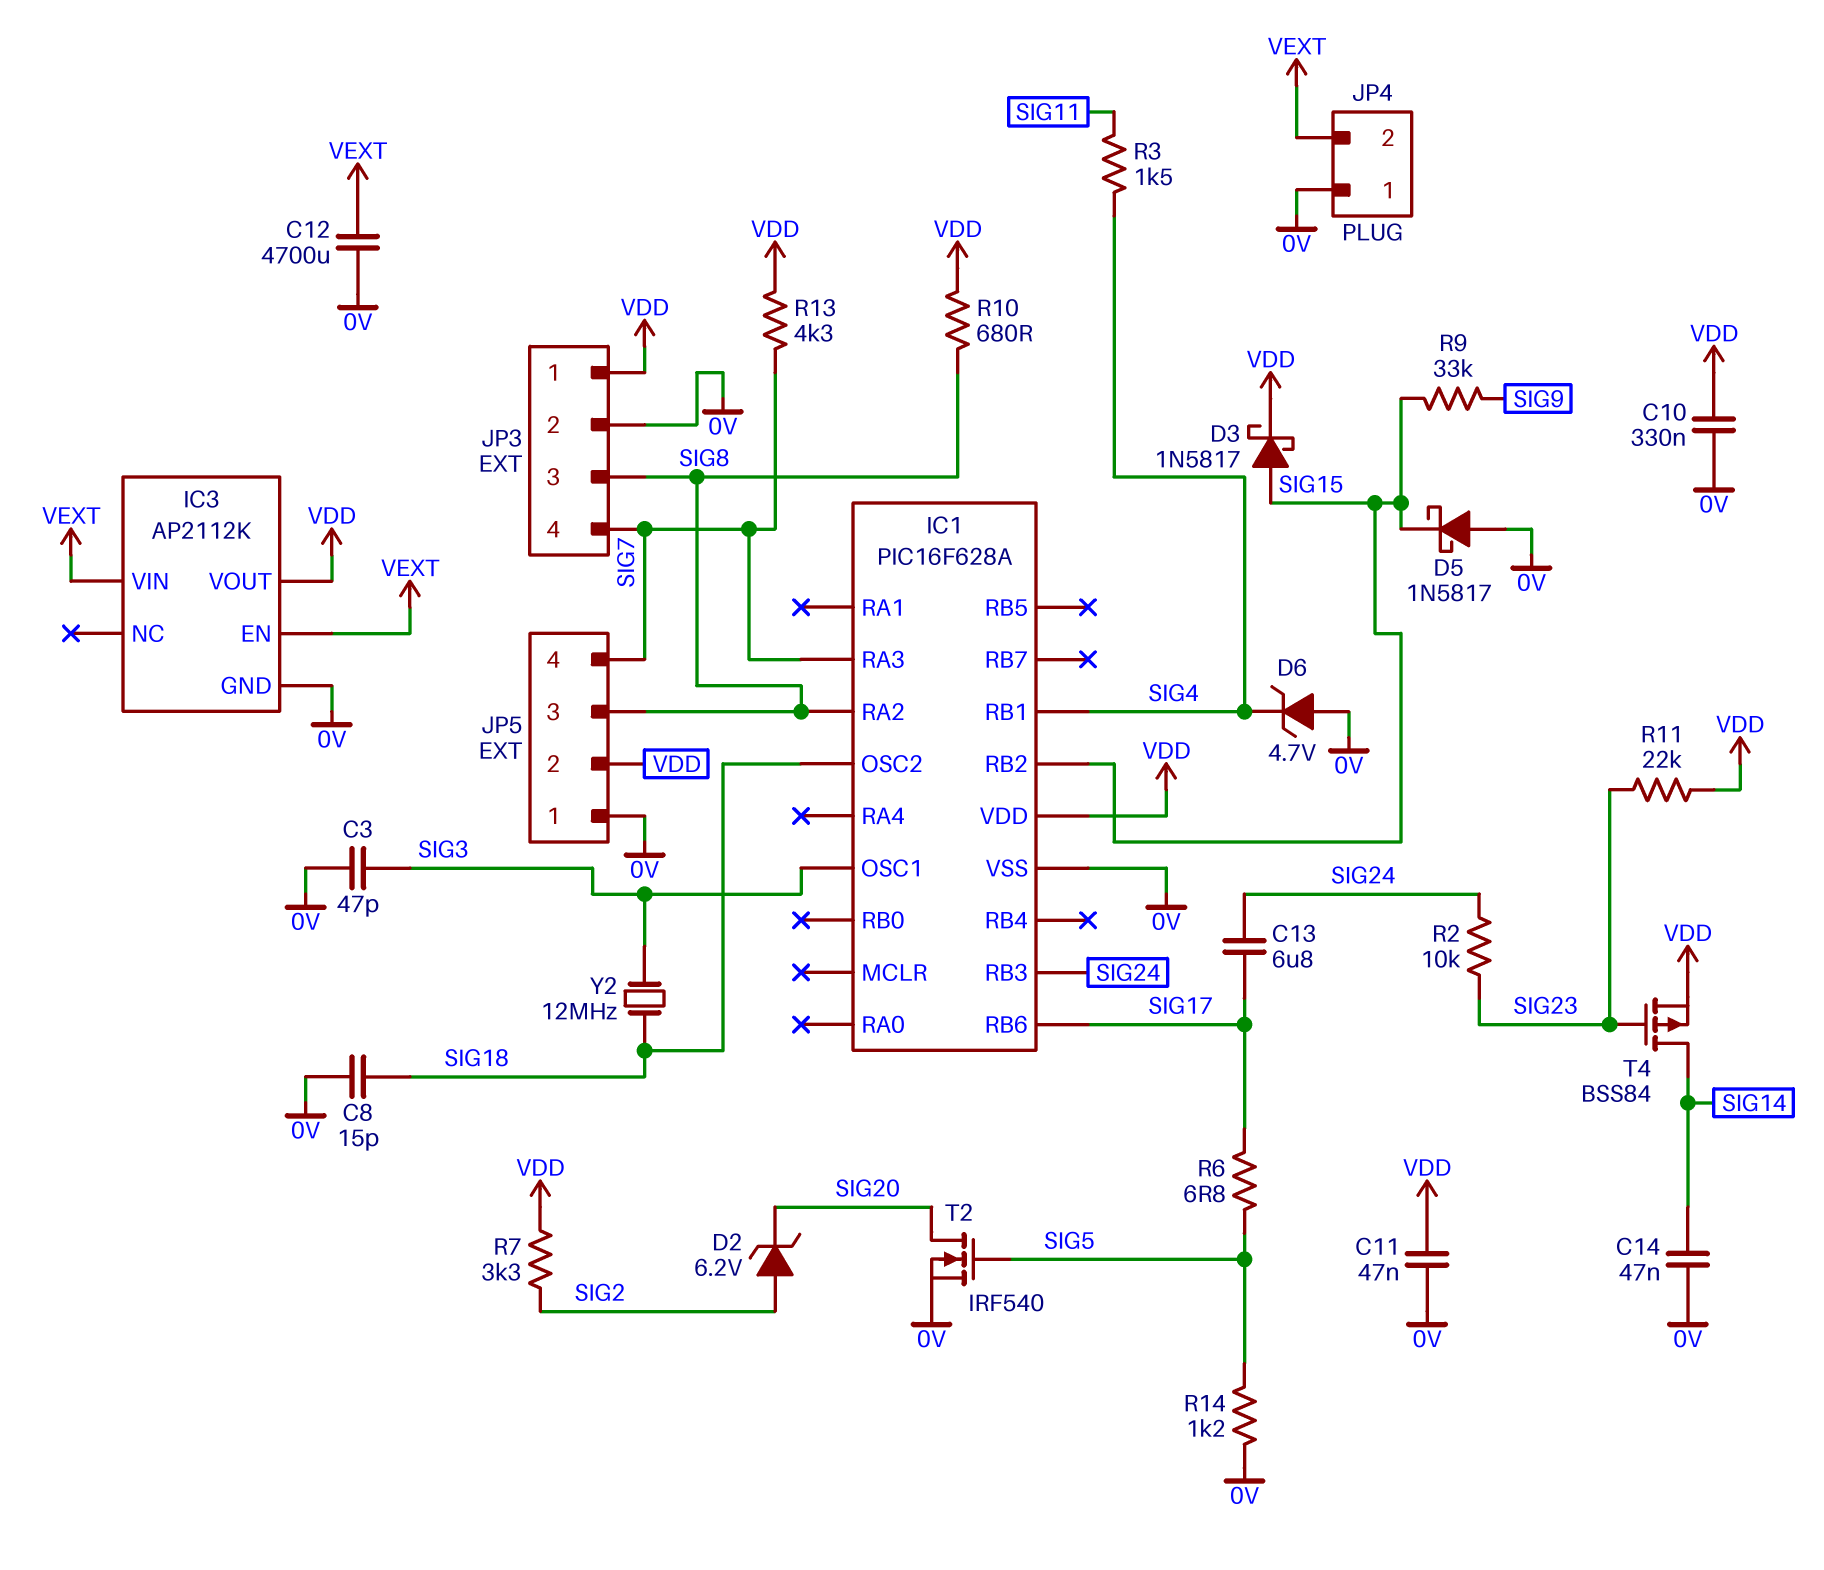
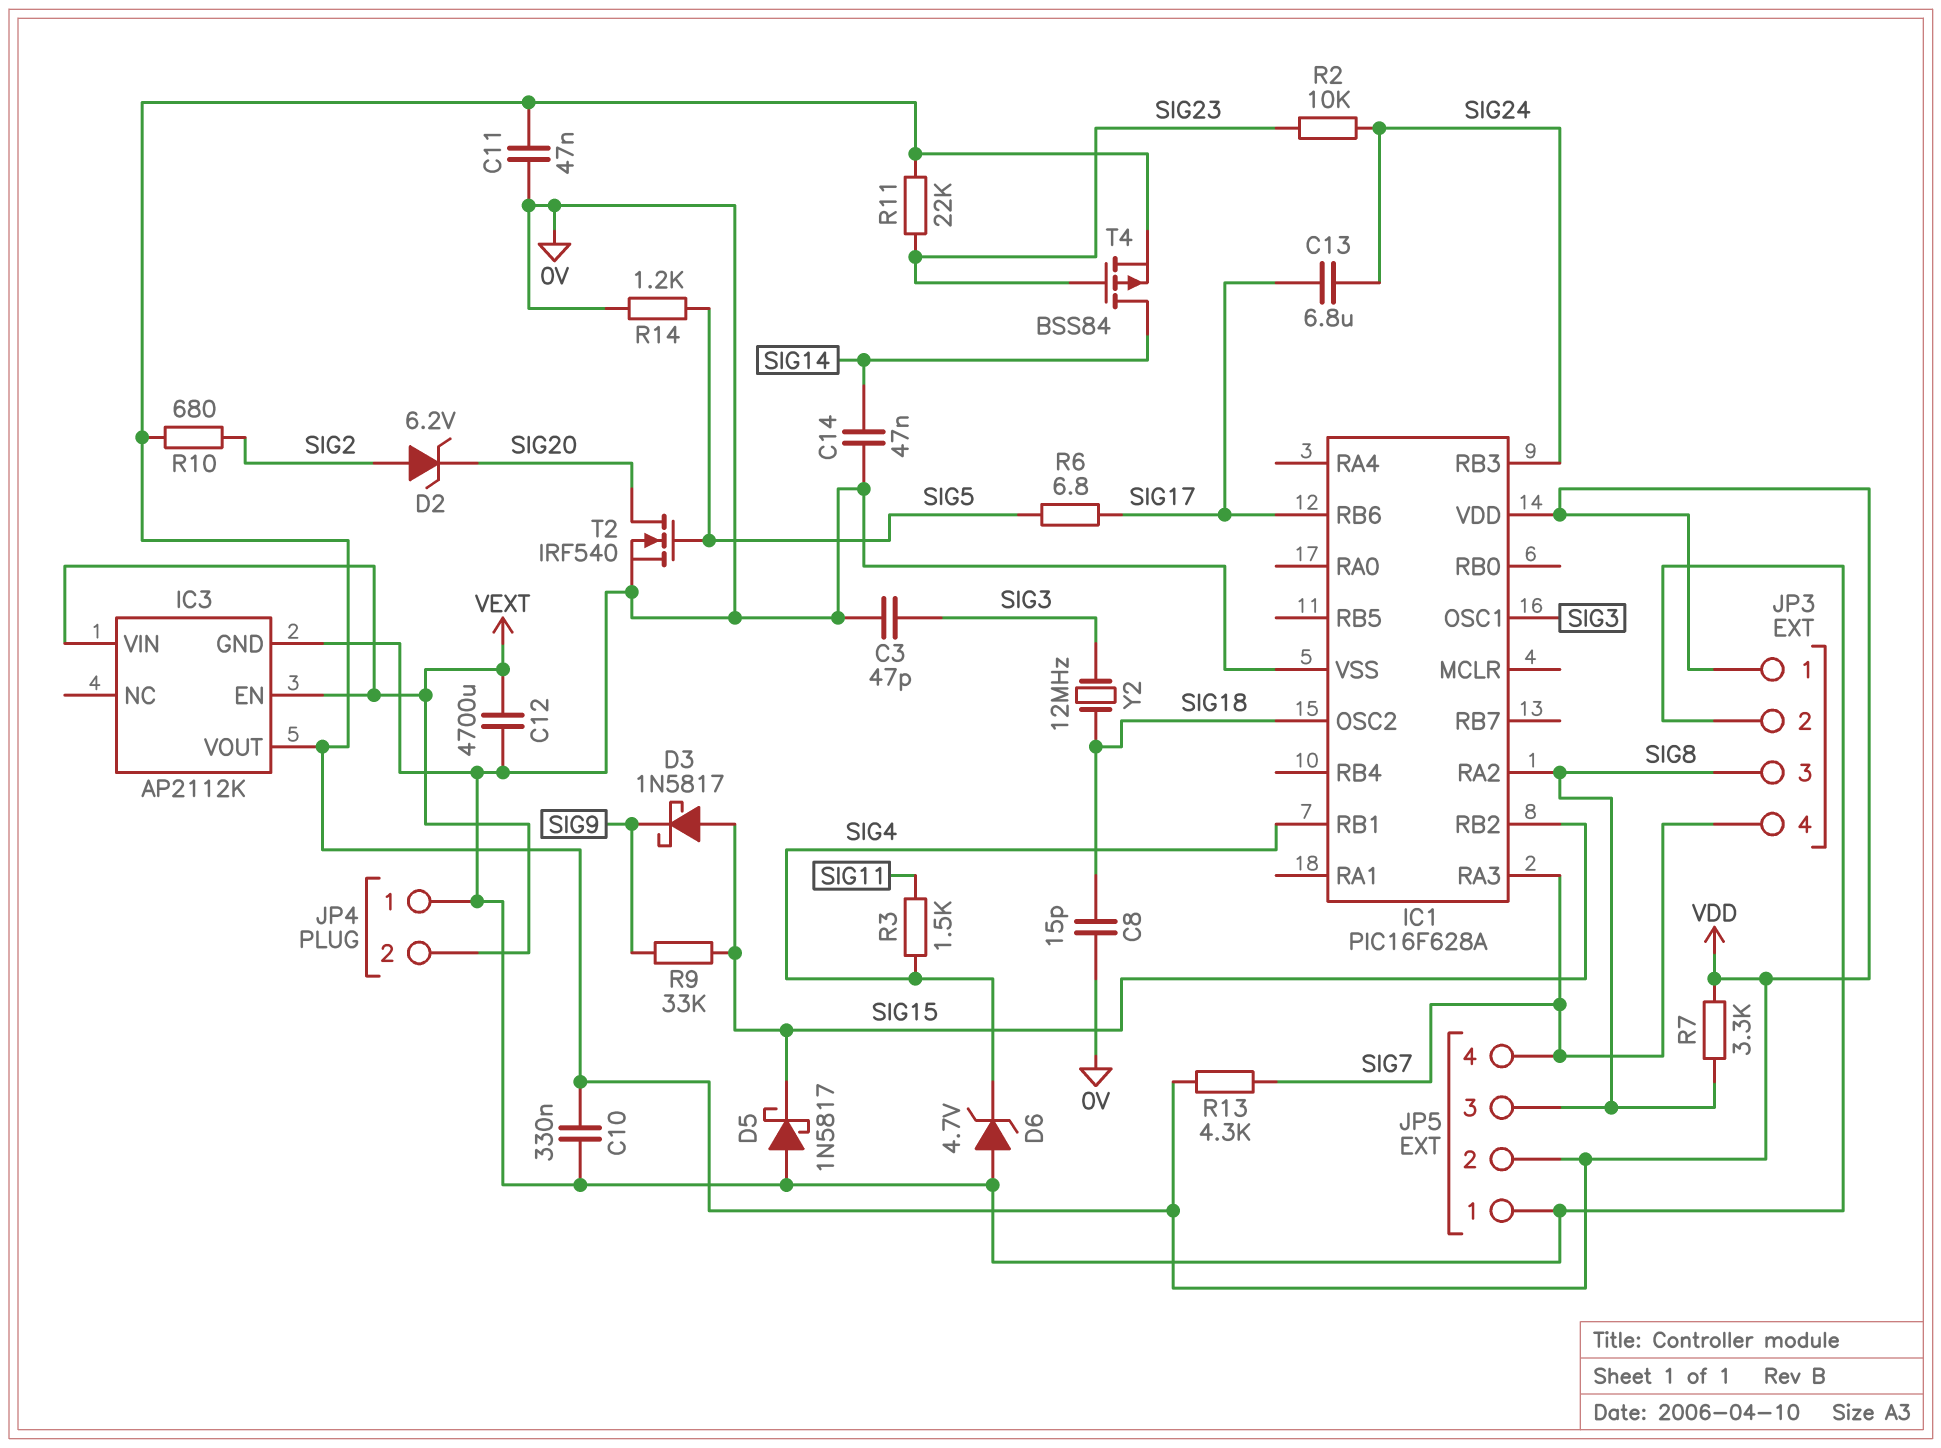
D3: schottky 1N5817 (A SIG15, K VDD) -> schottky 1N5817 (A SIG15, K SIG9)
R7: 3.3k (SIG2, VDD) -> 3.3k (SIG8, VDD)
R10: 680 (SIG8, VDD) -> 680 (SIG2, VDD)

